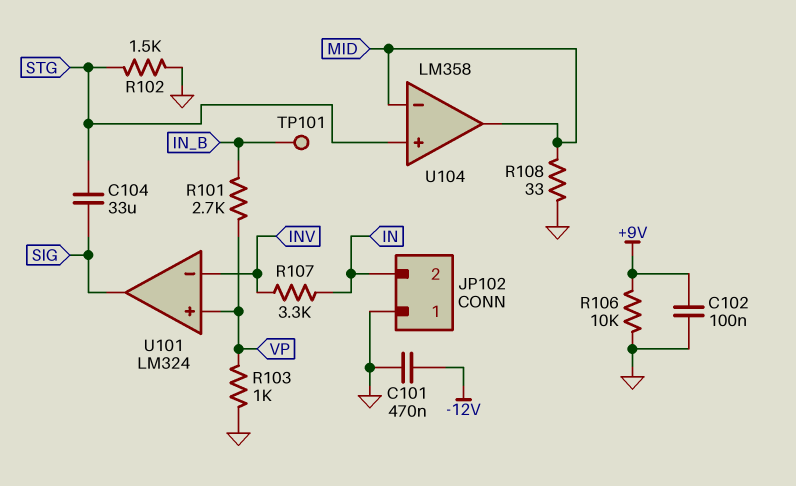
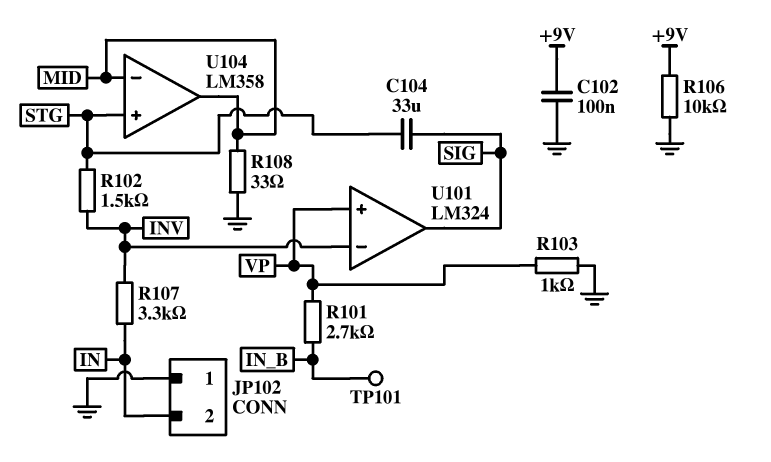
C101: 470nF (-12V, GND) -> none
R102: 1.5k (GND, STG) -> 1.5k (INV, STG)

